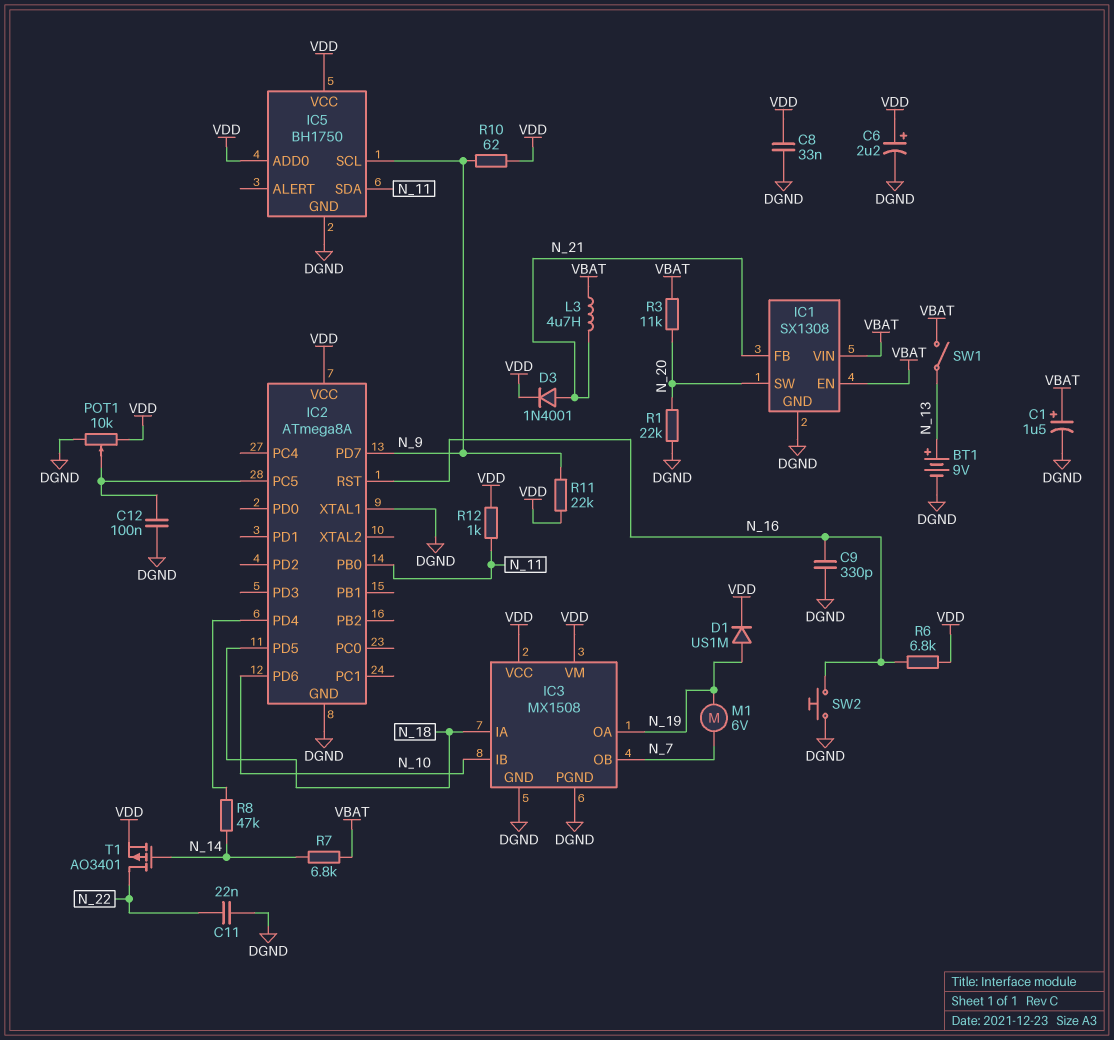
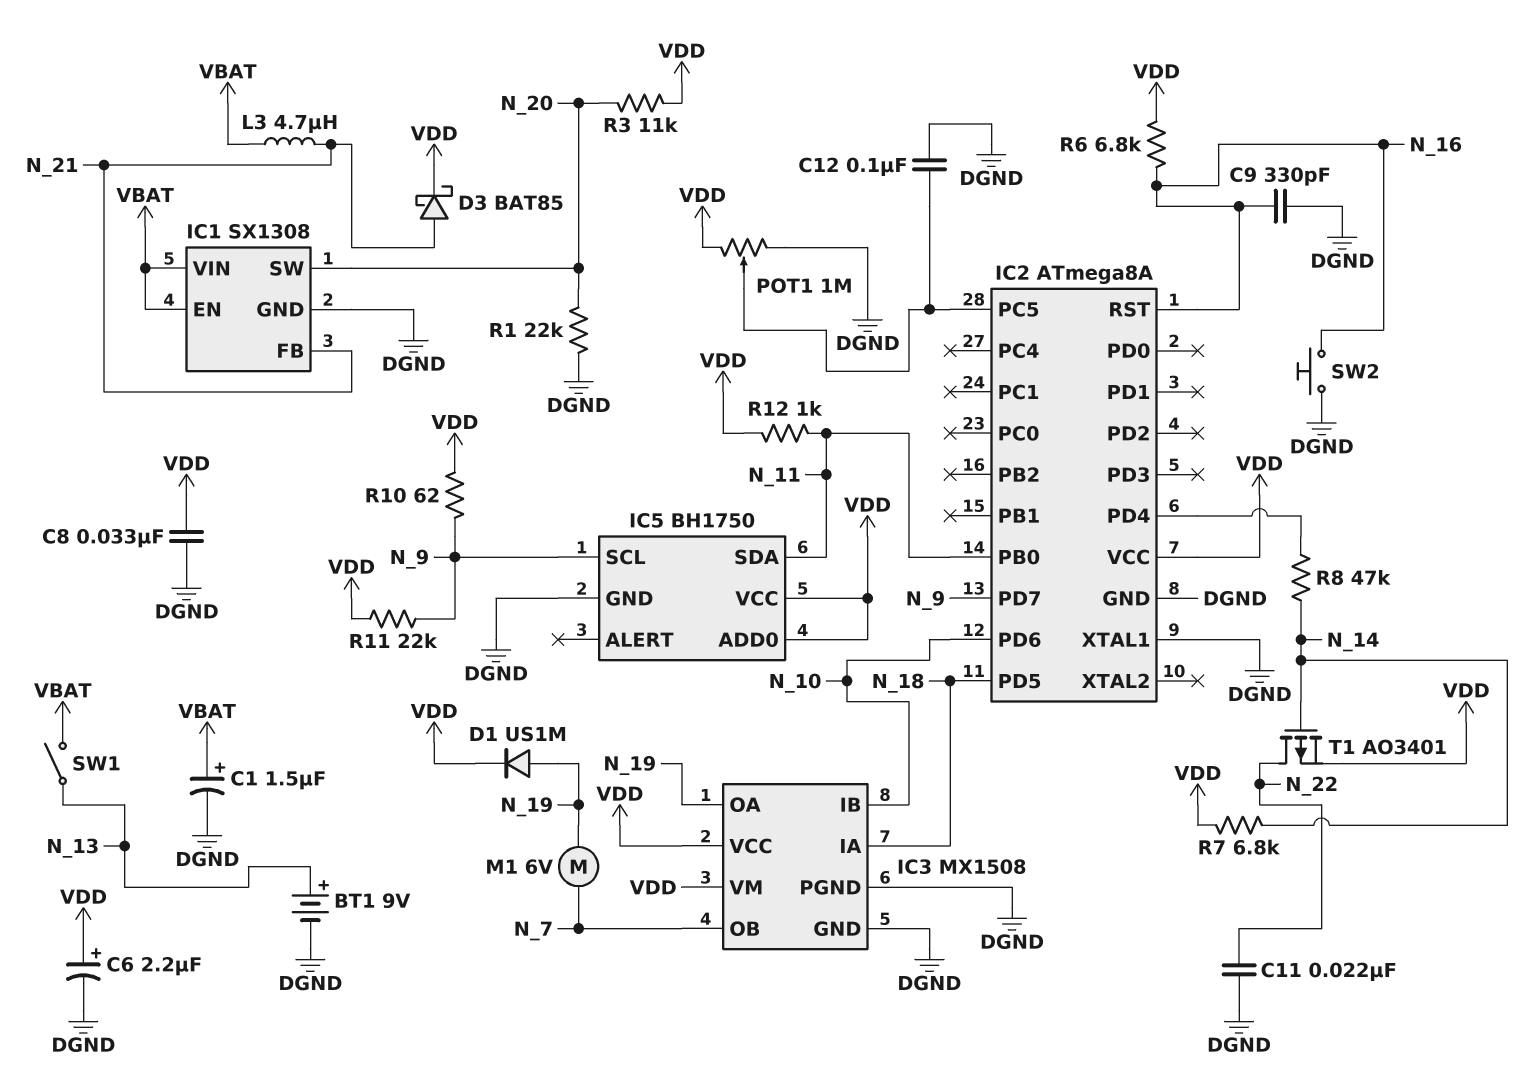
D3: diode 1N4001 (A N_21, K VDD) -> schottky BAT85 (A N_21, K VDD)
POT1: 10k (DGND, VDD, wiper IC2/PC5) -> 1M (DGND, VDD, wiper IC2/PC5)
R3: 11k (N_20, VBAT) -> 11k (N_20, VDD)
R7: 6.8k (N_14, VBAT) -> 6.8k (N_14, VDD)

